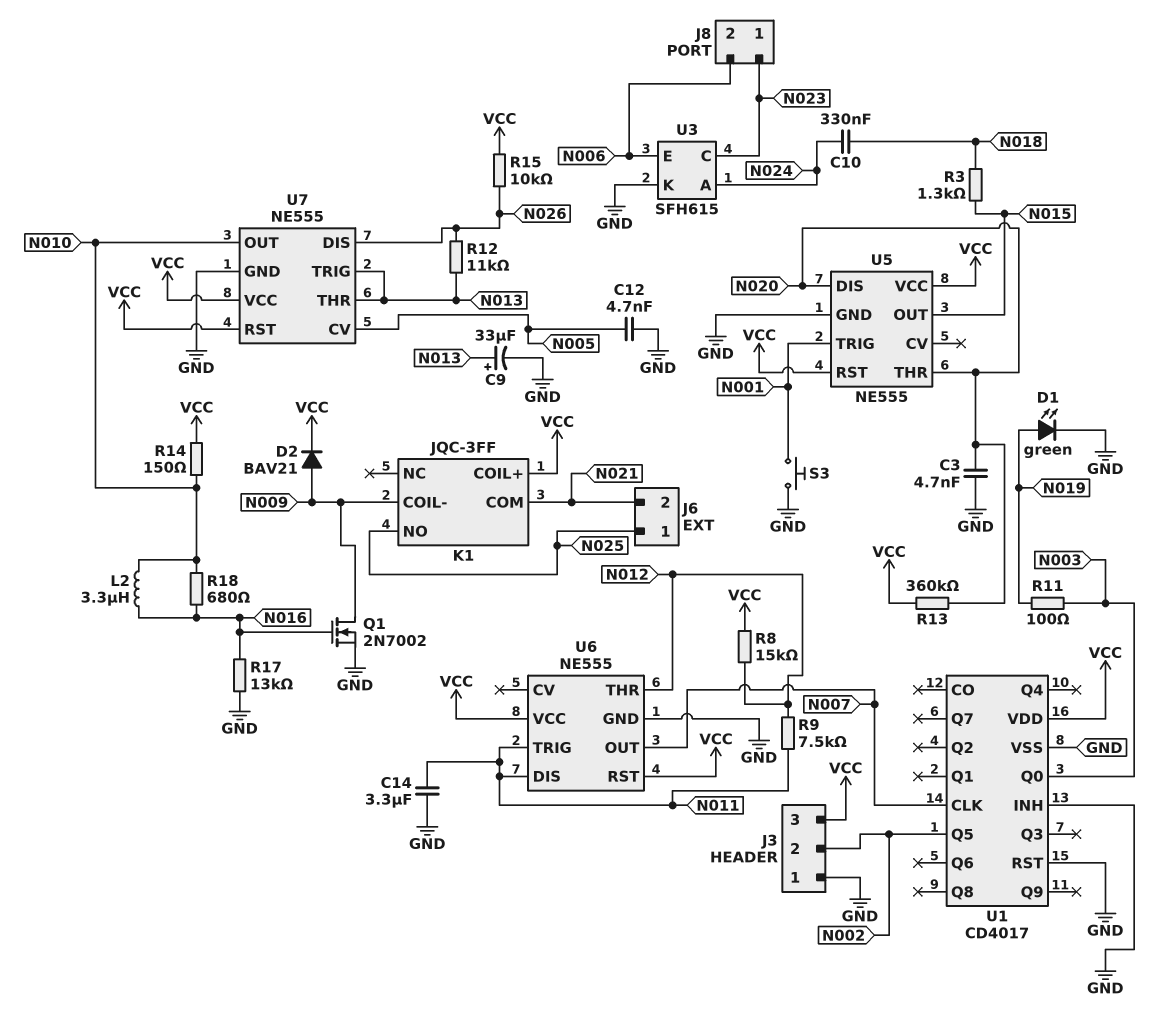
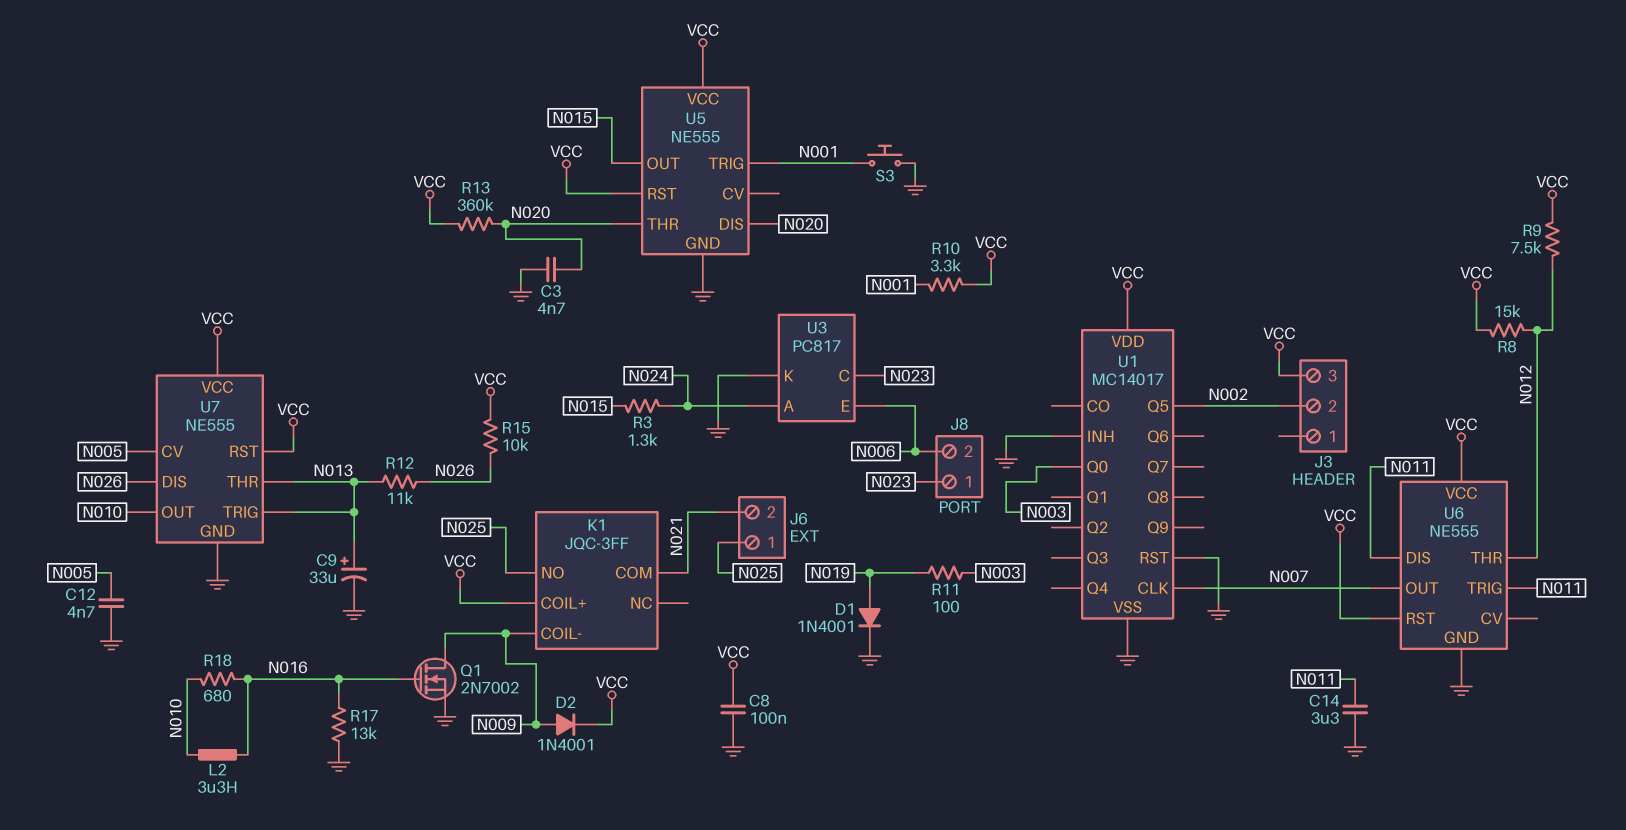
C8: none -> 100nF (GND, VCC)
C10: 330nF (N018, N024) -> none
D1: LED green (A N019, K GND) -> diode 1N4001 (A N019, K GND)
D2: diode BAV21 (A N009, K VCC) -> diode 1N4001 (A N009, K VCC)
J3 pin 1: GND -> none
R3: 1.3k (N015, N018) -> 1.3k (N015, N024)
R9: 7.5k (N011, N012) -> 7.5k (N012, VCC)
R10: none -> 3.3k (N001, VCC)
R14: 150 (N010, VCC) -> none
U1: CD4017 -> MC14017
U3: SFH615 -> PC817

